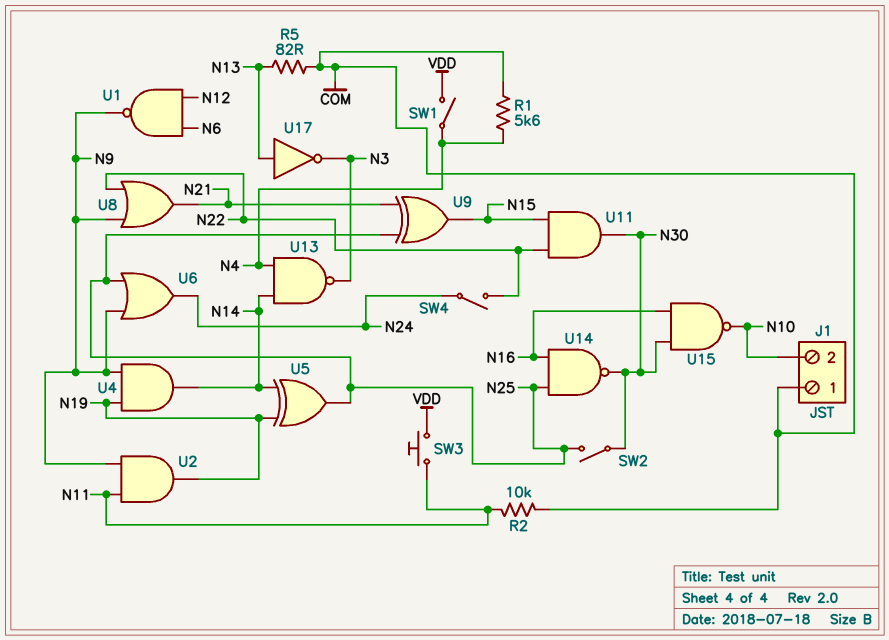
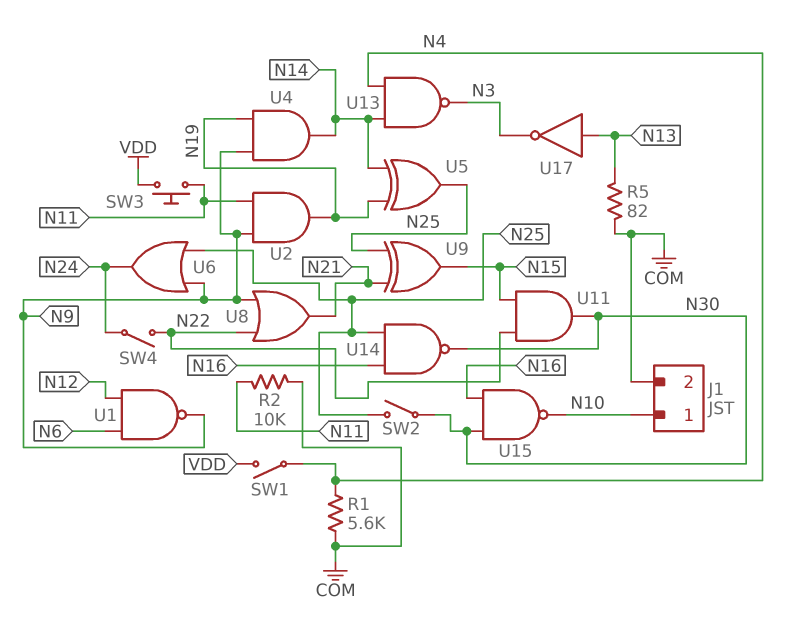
J1 pin 1: COM -> N10
J1 pin 2: N10 -> COM

